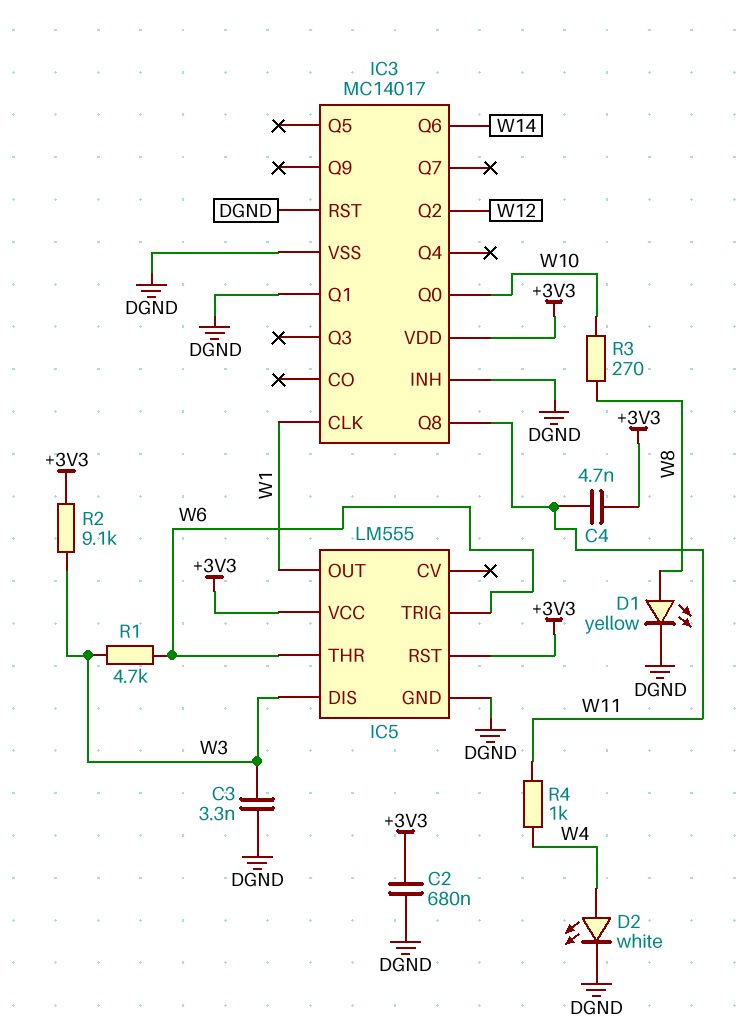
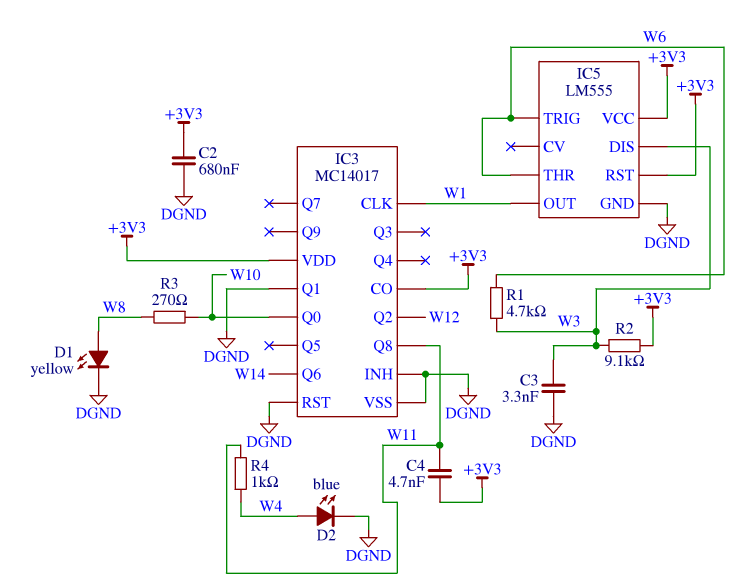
D2: LED white (A W4, K DGND) -> LED blue (A W4, K DGND)
IC3 pin CO: none -> +3V3

